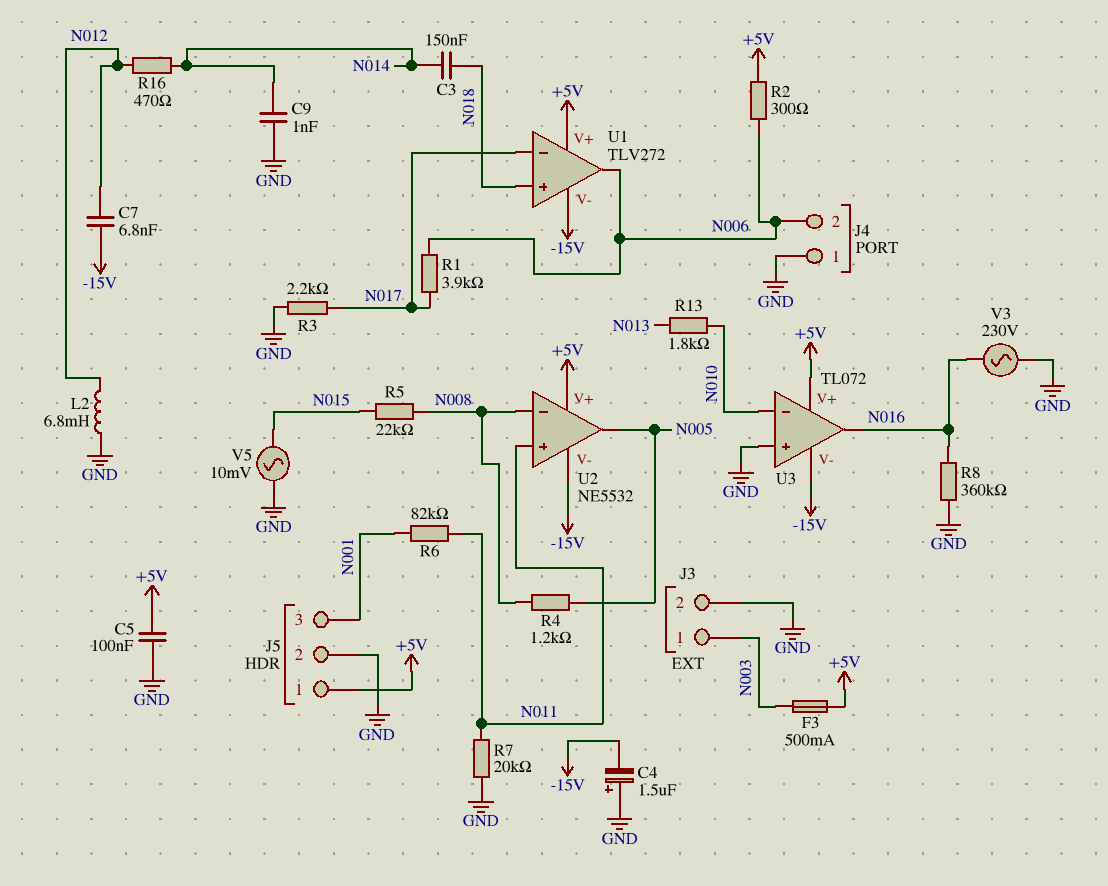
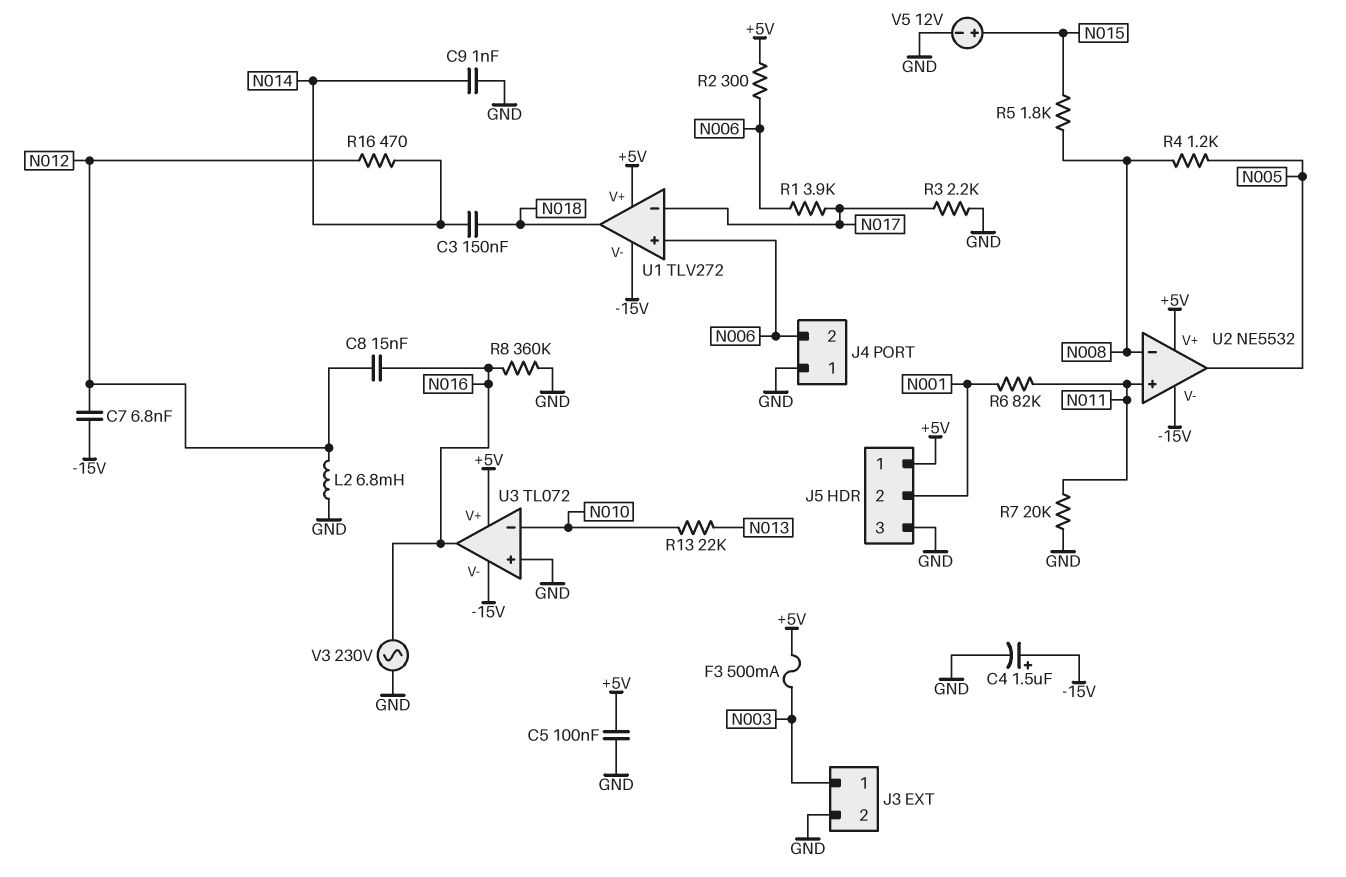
C4: 1.5uF (plus GND, minus -15V) -> 1.5uF (plus -15V, minus GND)
C8: none -> 15nF (N012, N016)
J5 pin 2: GND -> N001
J5 pin 3: N001 -> GND
R5: 22k (N008, N015) -> 1.8k (N008, N015)
R13: 1.8k (N010, N013) -> 22k (N010, N013)
U1 pin in+: N018 -> N006
U1 pin out: N006 -> N018
V5: AC 10mV (GND, N015) -> 12V (plus N015, minus GND)

